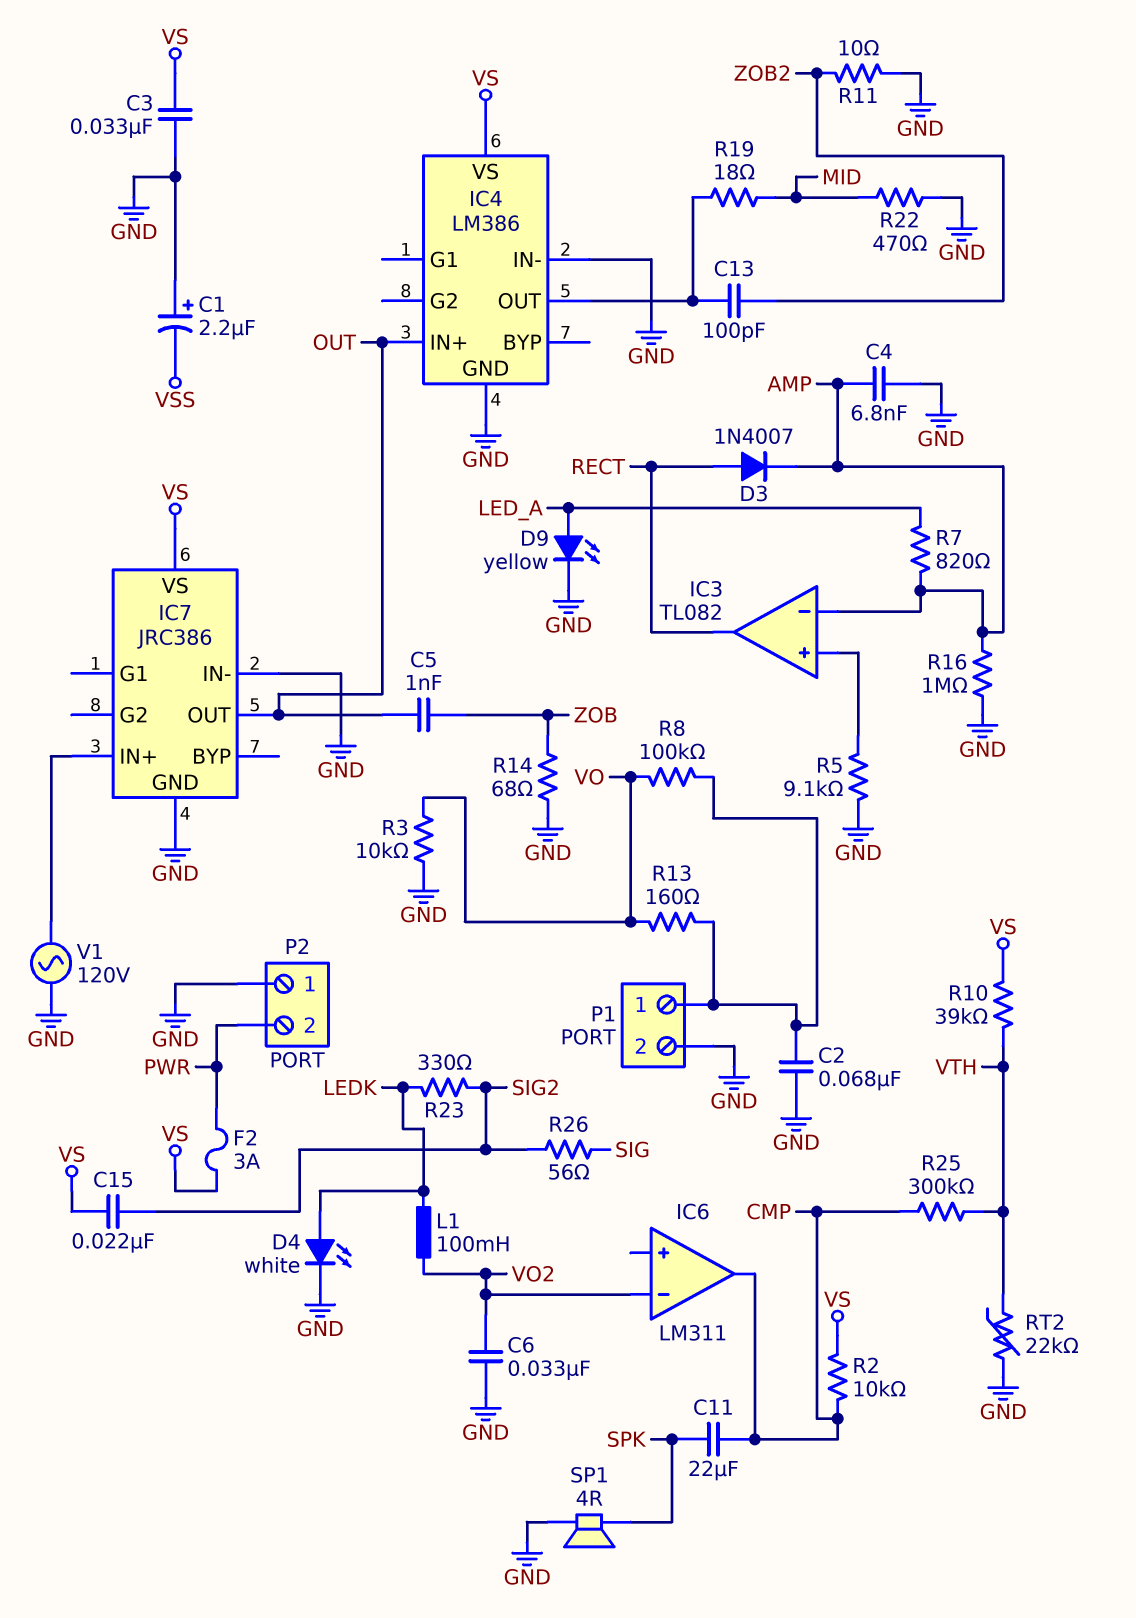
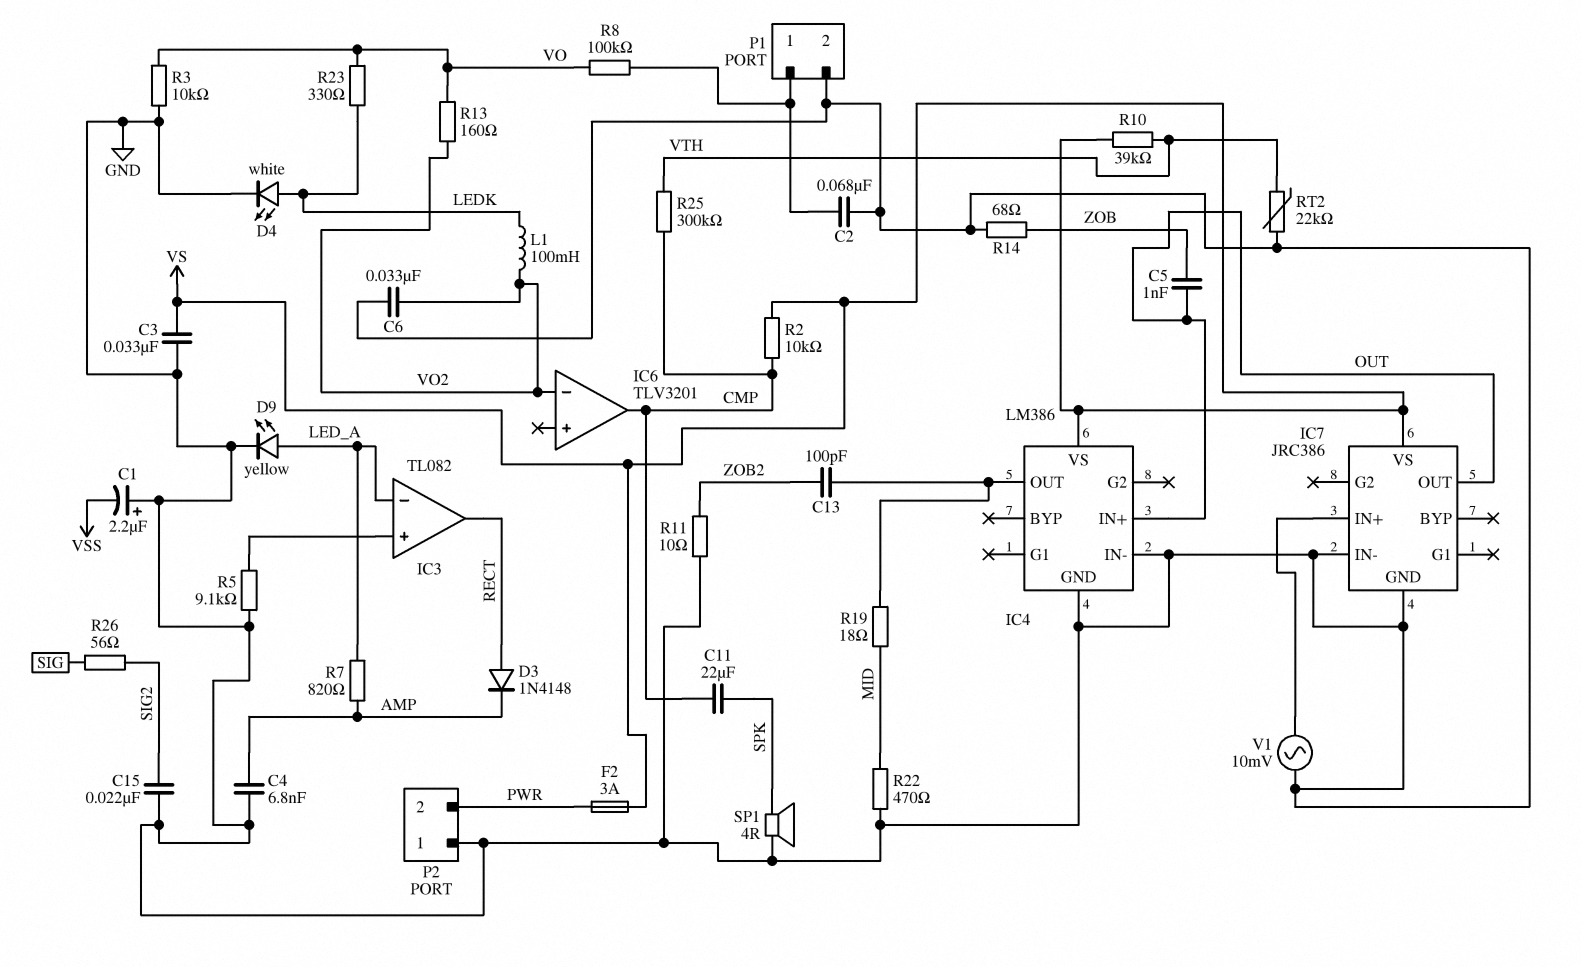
C15: 22nF (SIG2, VS) -> 22nF (GND, SIG2)
D3: diode 1N4007 (A RECT, K AMP) -> diode 1N4148 (A RECT, K AMP)
IC3 pin in-: AMP -> LED_A
IC6: LM311 -> TLV3201
R13: 160 (P1/1, VO) -> 160 (VO, VO2)
R16: 1M (AMP, GND) -> none
R23: 330 (LEDK, SIG2) -> 330 (LEDK, VO)
V1: AC 120V (GND, IC7/IN+) -> AC 10mV (GND, IC7/IN+)

